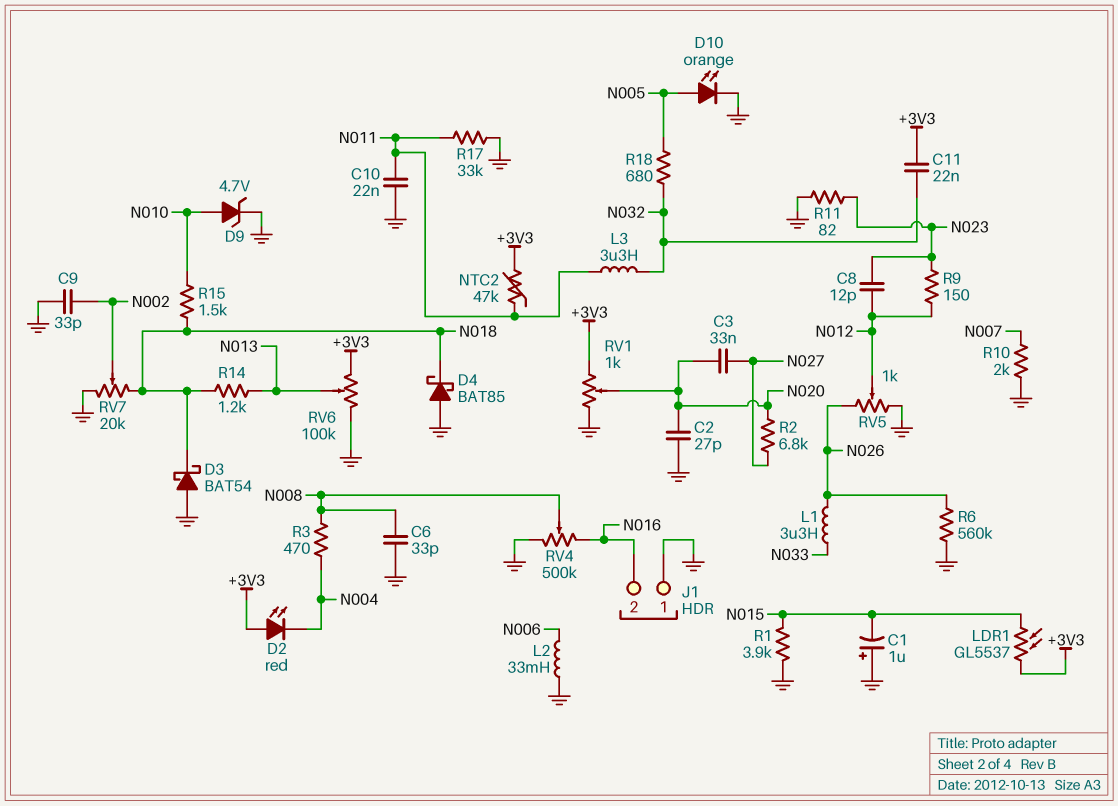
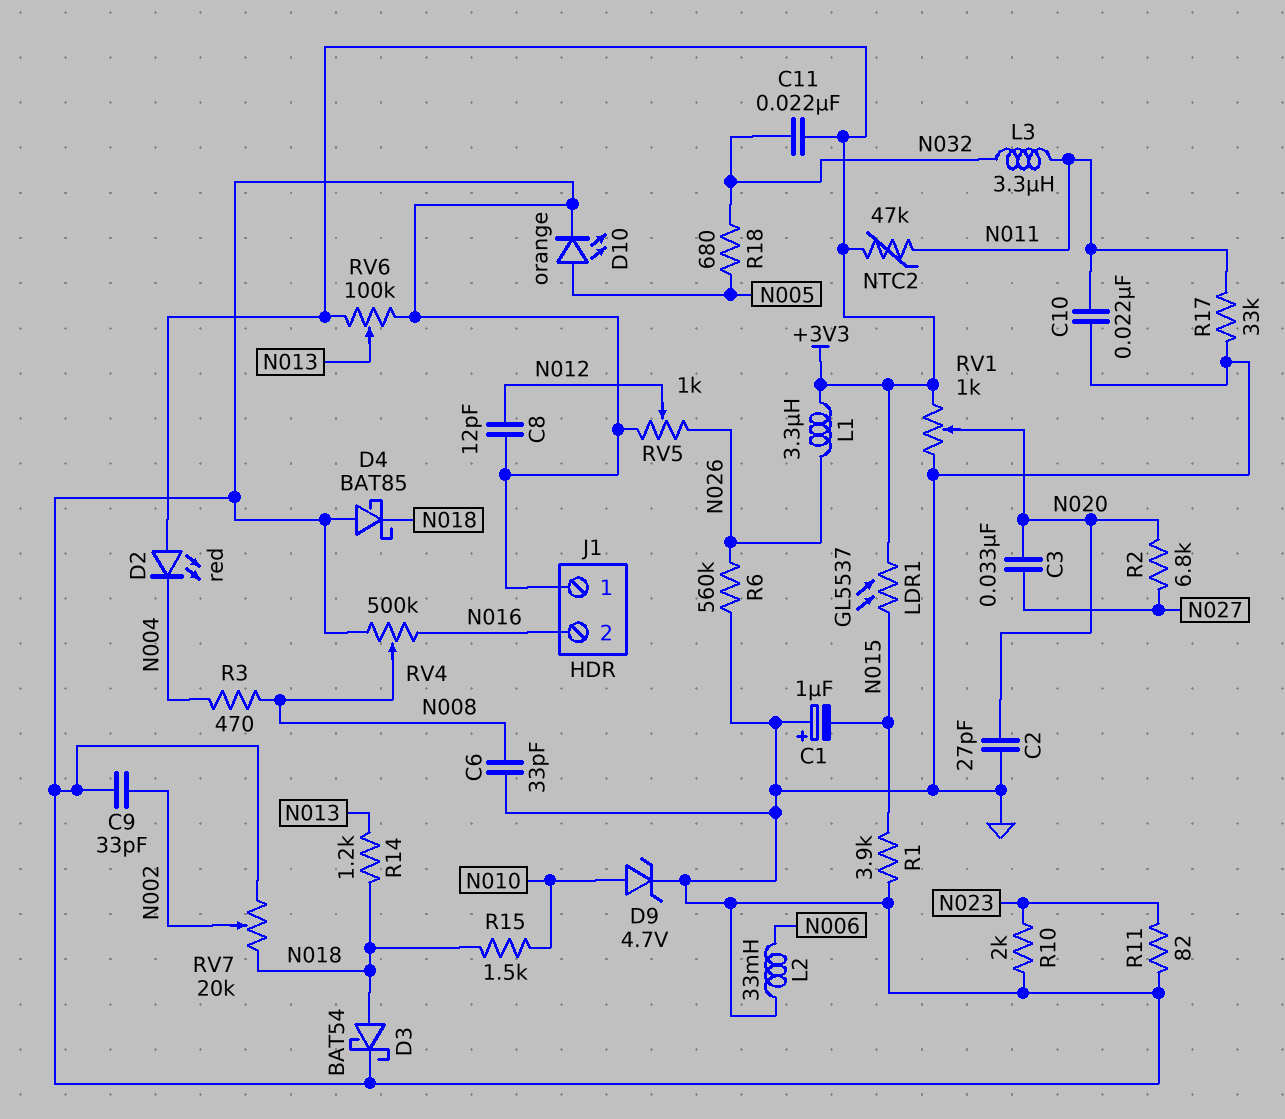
C8: 12pF (N012, N023) -> 12pF (GND, N012)
D3: schottky BAT54 (A GND, K N018) -> schottky BAT54 (A N018, K GND)
L1: 3.3uH (N026, N033) -> 3.3uH (+3V3, N026)
R9: 150 (N012, N023) -> none
R10: 2k (GND, N007) -> 2k (GND, N023)

